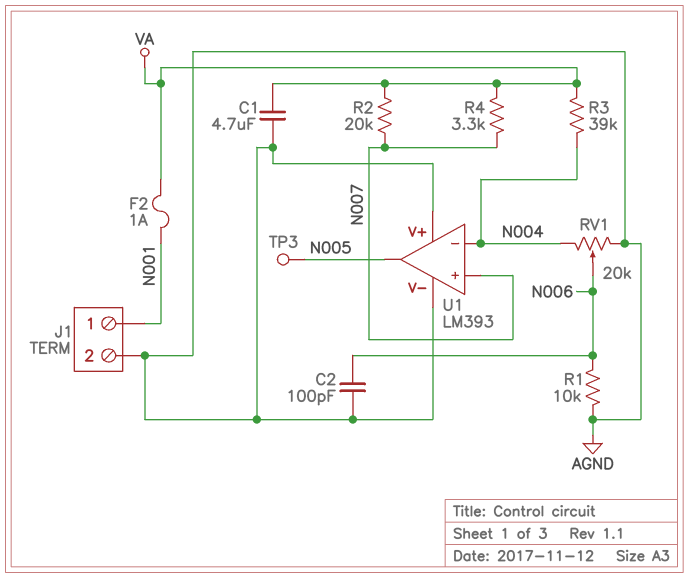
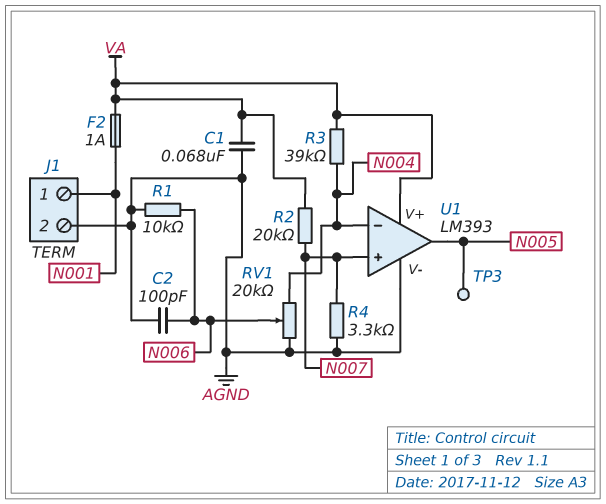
C1: 4.7uF (AGND, VA) -> 68nF (AGND, VA)
R4: 3.3k (N007, VA) -> 3.3k (AGND, N007)
U1 pin V+: AGND -> VA

